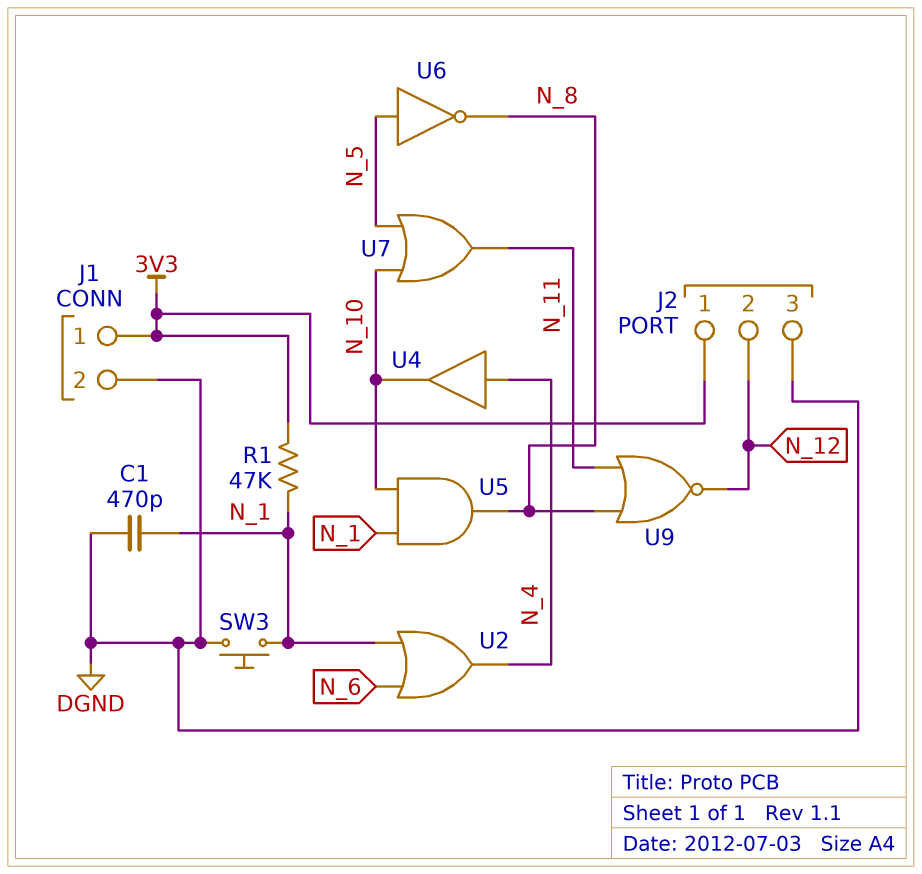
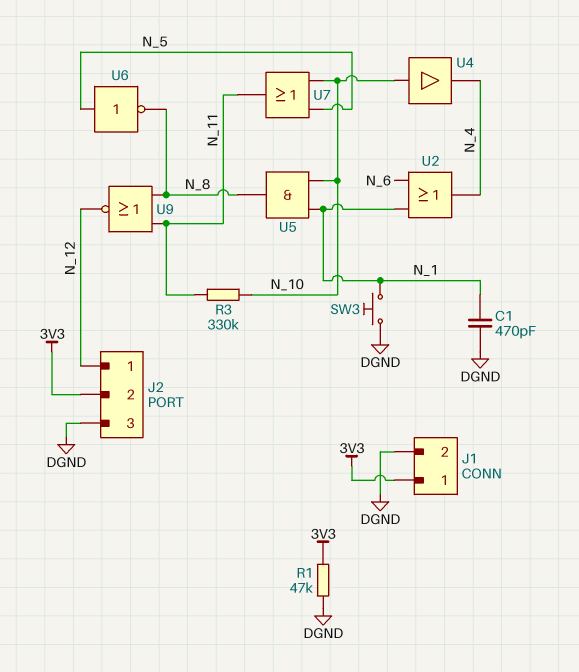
J2 pin 1: 3V3 -> N_12
J2 pin 2: N_12 -> 3V3
R1: 47k (3V3, N_1) -> 47k (3V3, DGND)
R3: none -> 330k (N_10, N_11)
U4: buffer (in N_4, out N_10) -> buffer (in N_10, out N_4)

